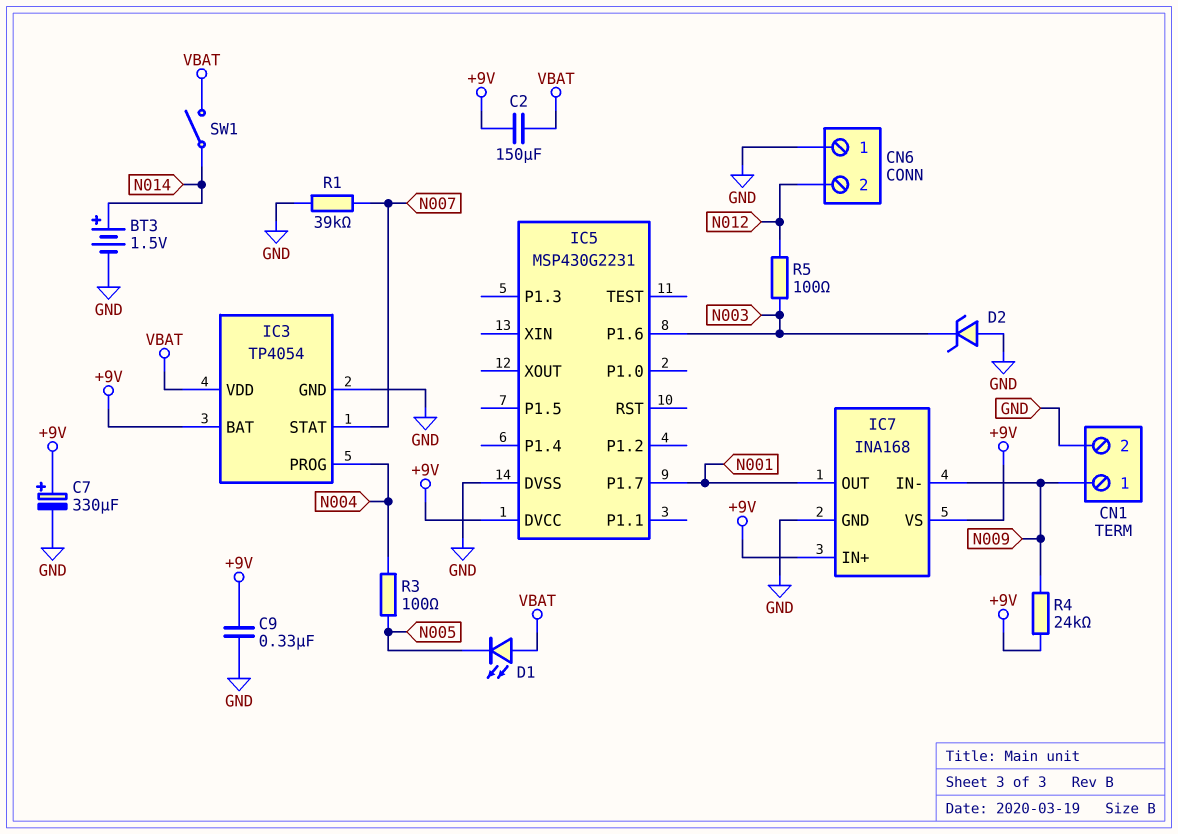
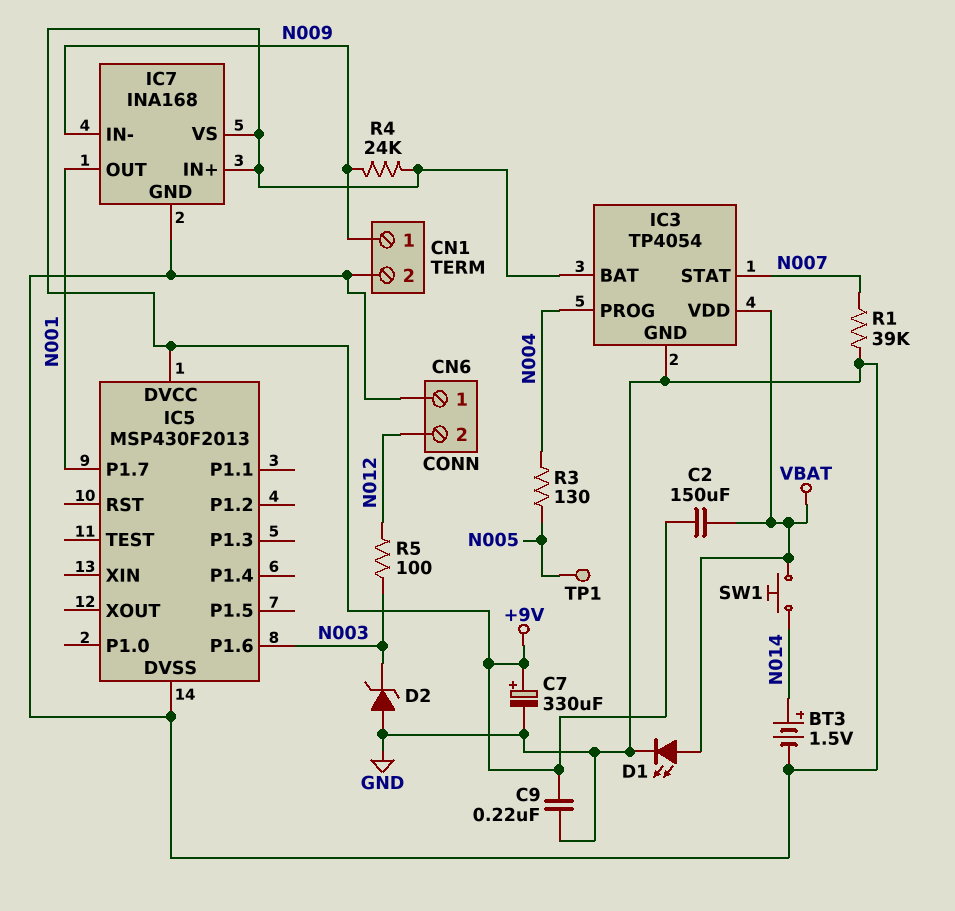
C9: 330nF (+9V, GND) -> 220nF (+9V, GND)
D1: LED (A VBAT, K N005) -> LED (A VBAT, K GND)
IC5: MSP430G2231 -> MSP430F2013
R3: 100 (N004, N005) -> 130 (N004, N005)
SW1: switch (N014, VBAT) -> button (N014, VBAT)
TP1: none -> test point (N005)

